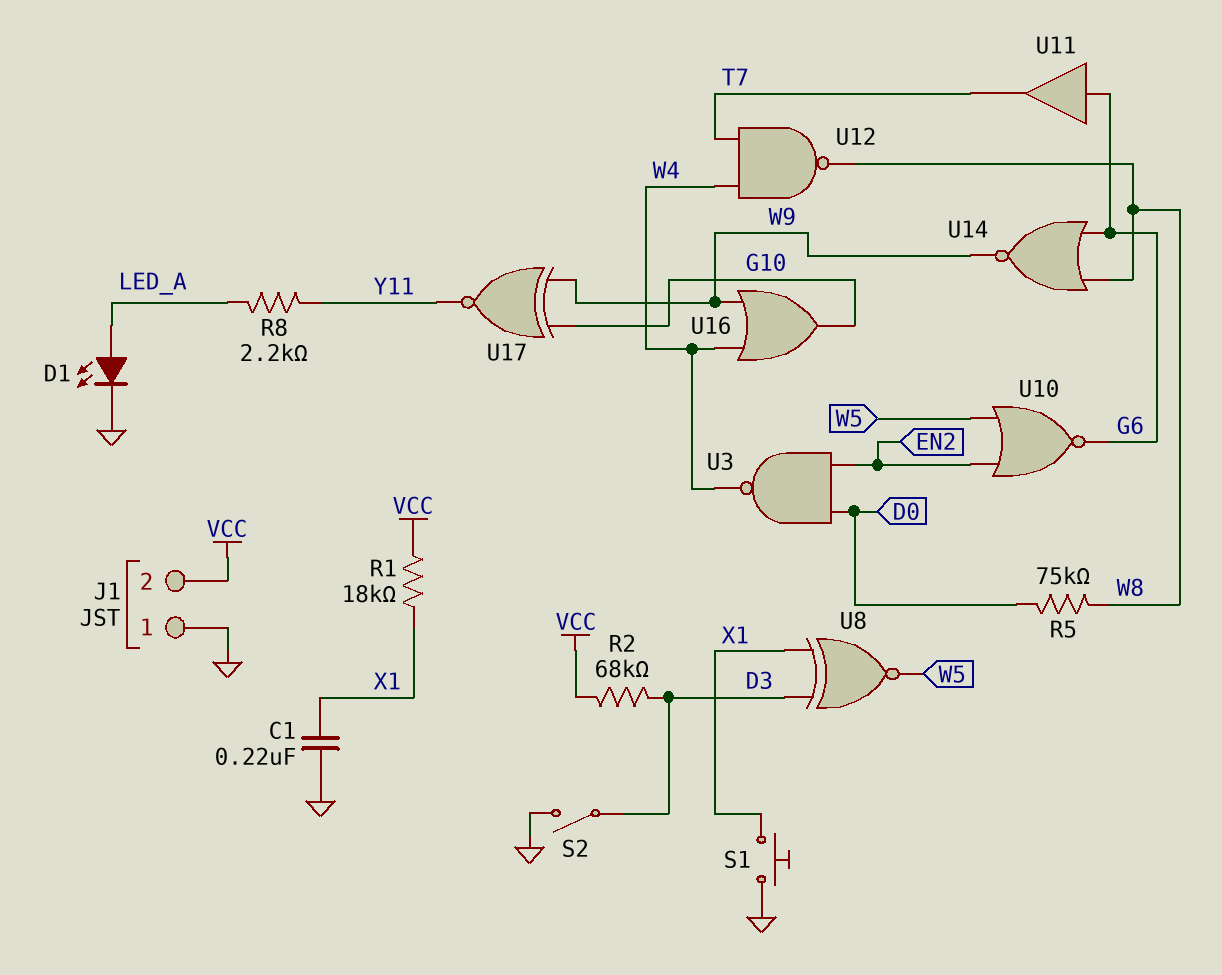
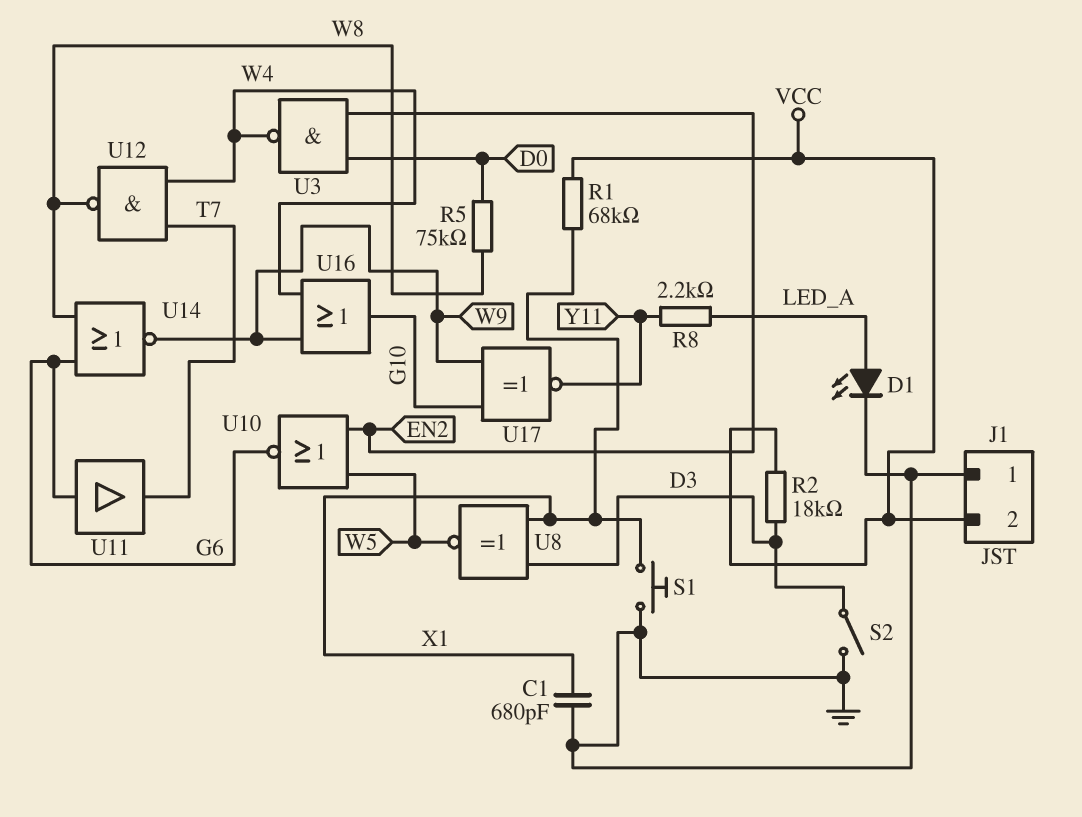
C1: 220nF (GND, X1) -> 680pF (GND, X1)
R1: 18k (VCC, X1) -> 68k (VCC, X1)
R2: 68k (D3, VCC) -> 18k (D3, VCC)

